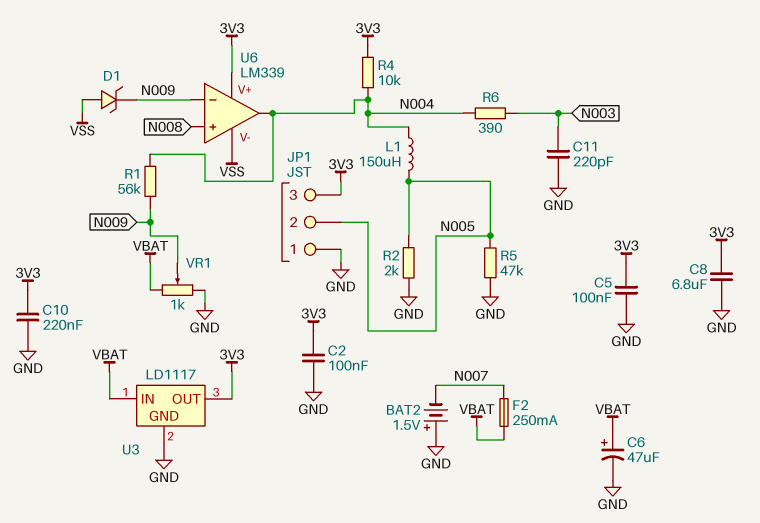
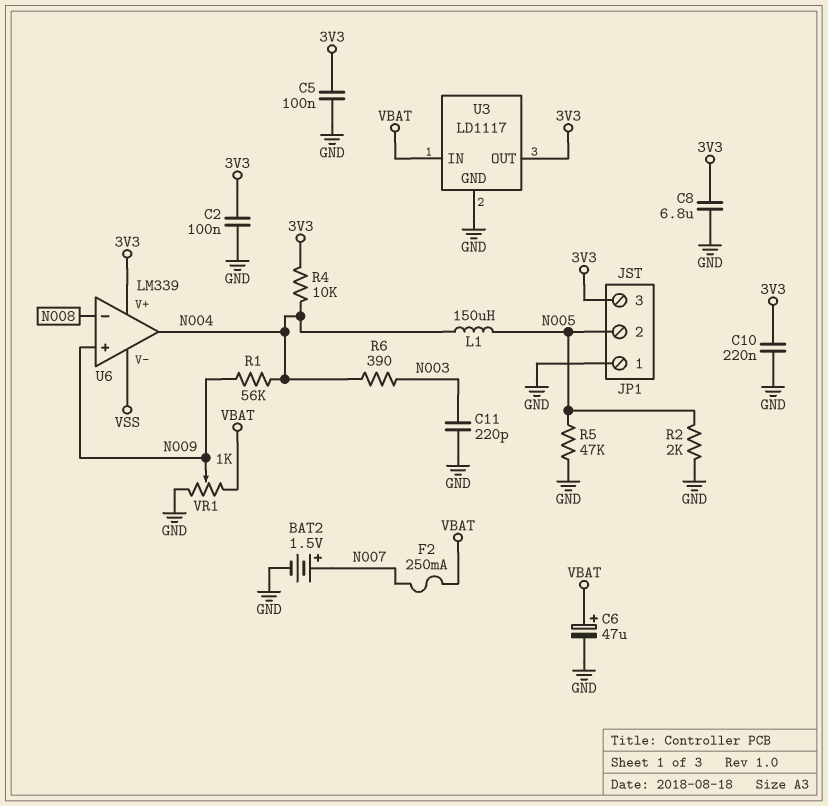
BAT2: 1.5V (plus GND, minus N007) -> 1.5V (plus N007, minus GND)
D1: zener (A VSS, K N009) -> none
U6 pin in+: N008 -> N009
U6 pin in-: N009 -> N008

